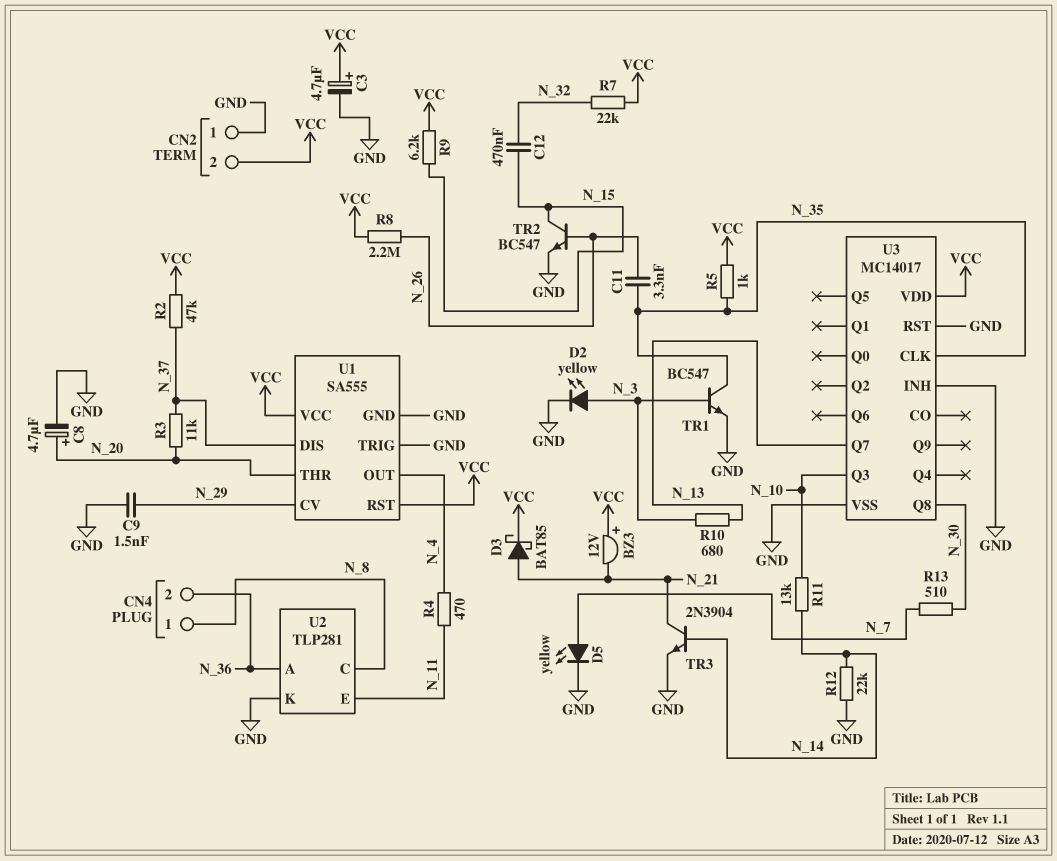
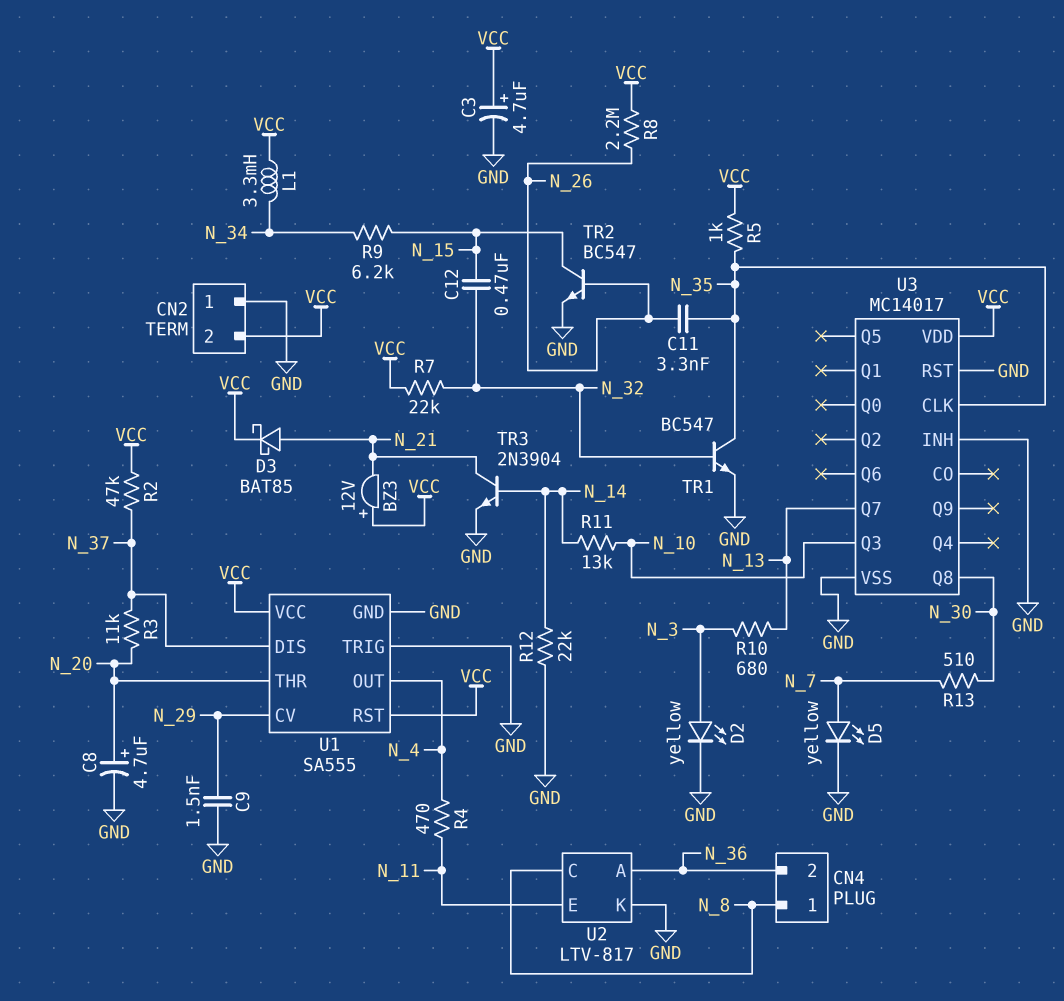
L1: none -> 3.3mH (N_34, VCC)
R9: 6.2k (N_15, VCC) -> 6.2k (N_15, N_34)
TR1: NPN BC547 (B N_3, C N_35, E GND) -> NPN BC547 (B N_32, C N_35, E GND)
U2: TLP281 -> LTV-817

